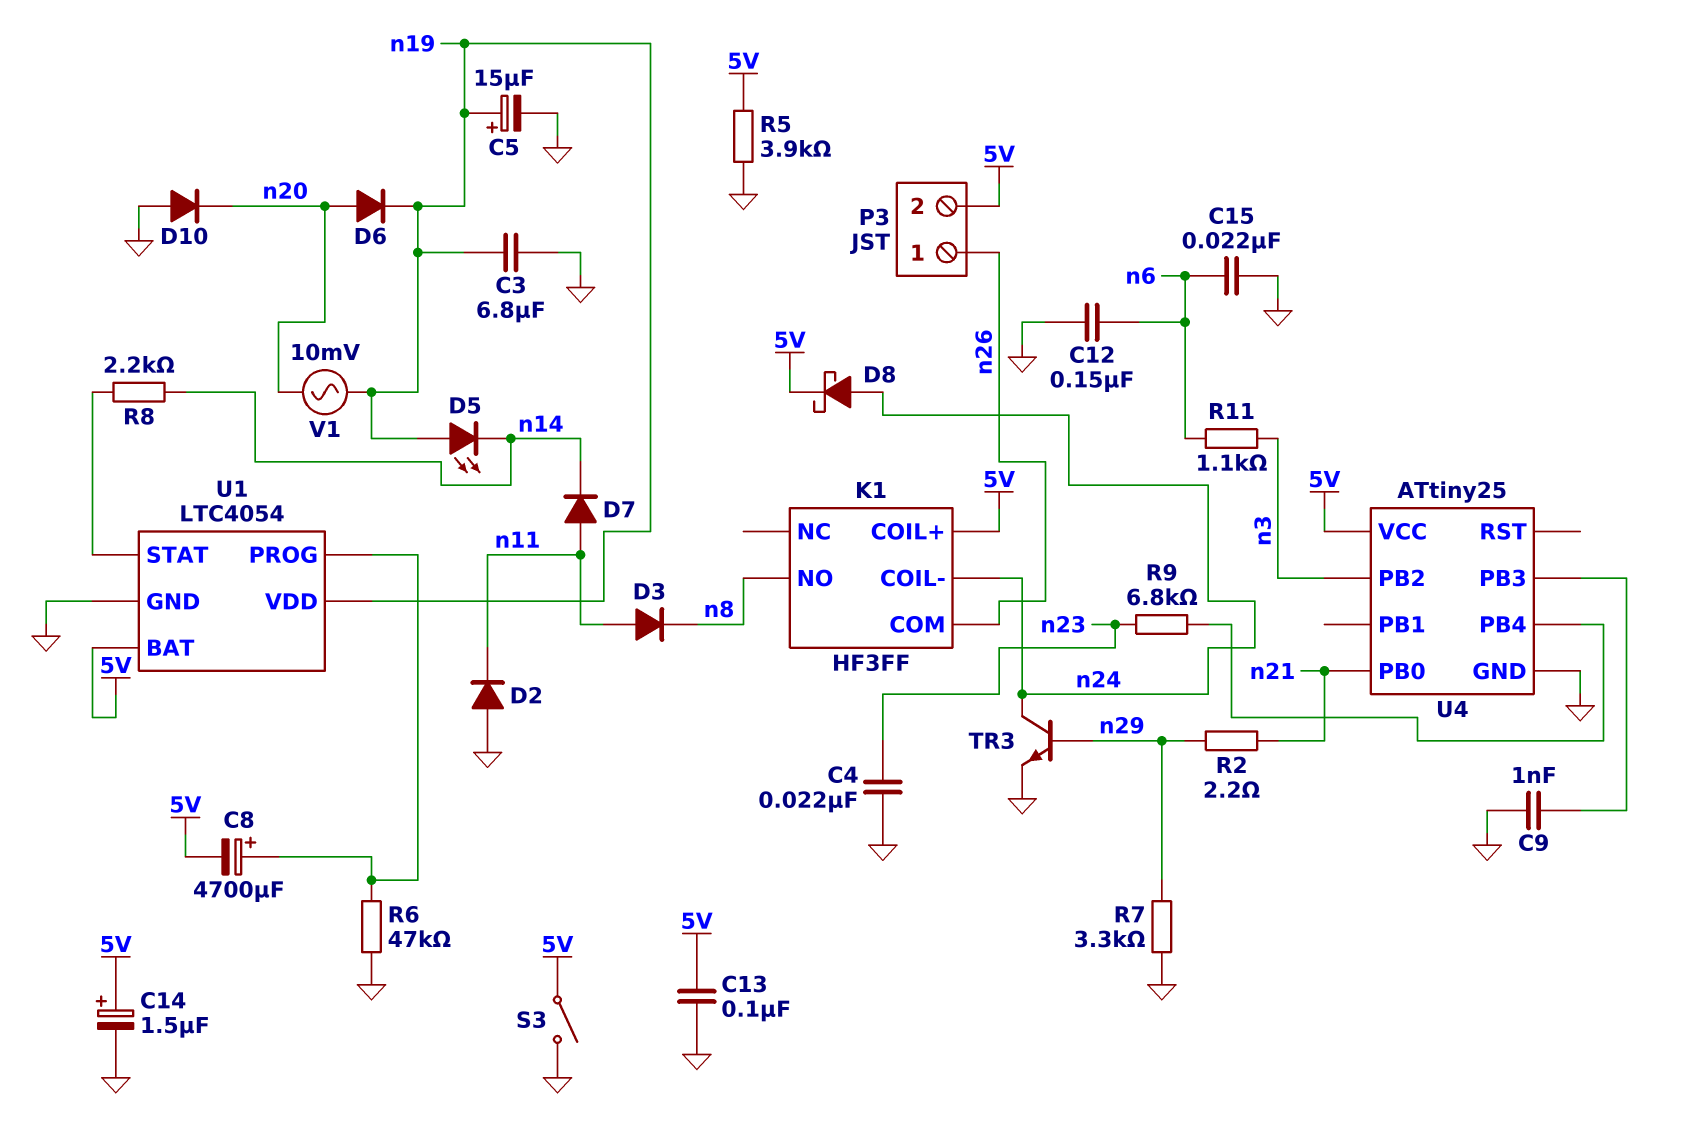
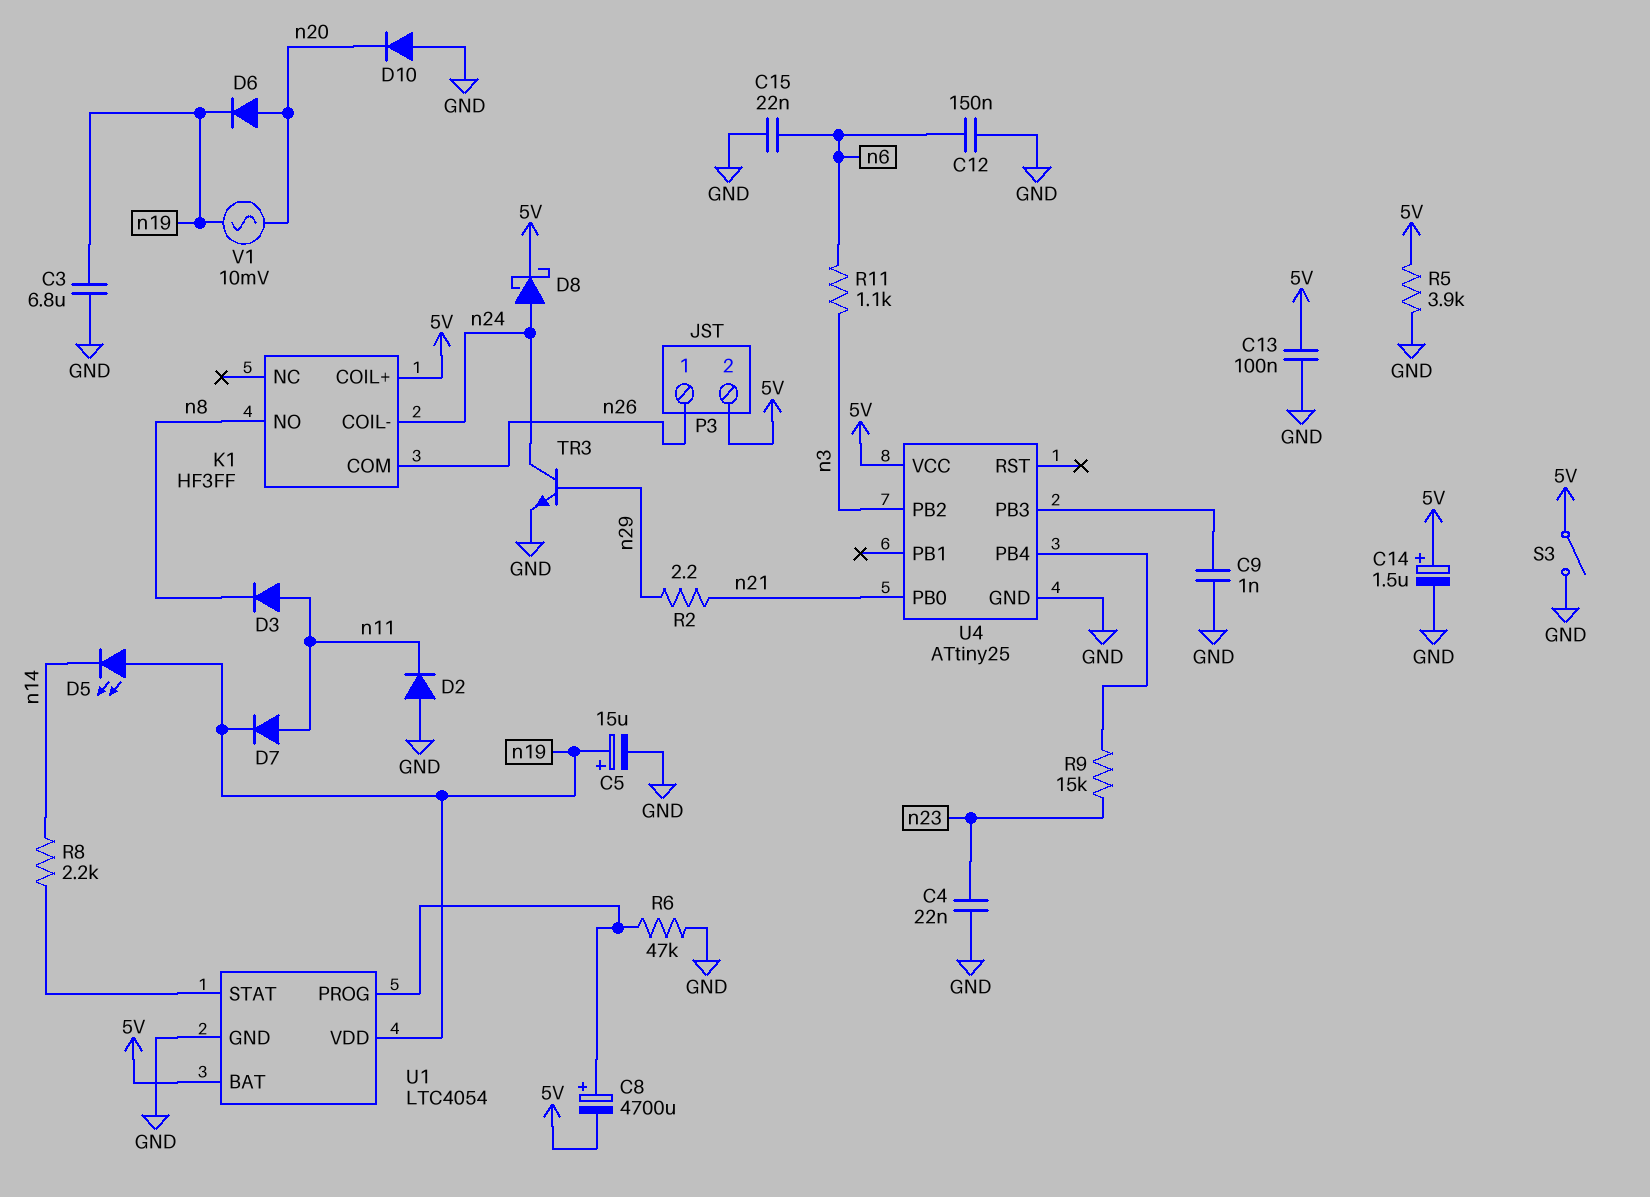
D7: diode (A n11, K n14) -> diode (A n11, K n19)
R7: 3.3k (GND, n29) -> none
R9: 6.8k (U4/PB4, n23) -> 15k (U4/PB4, n23)

